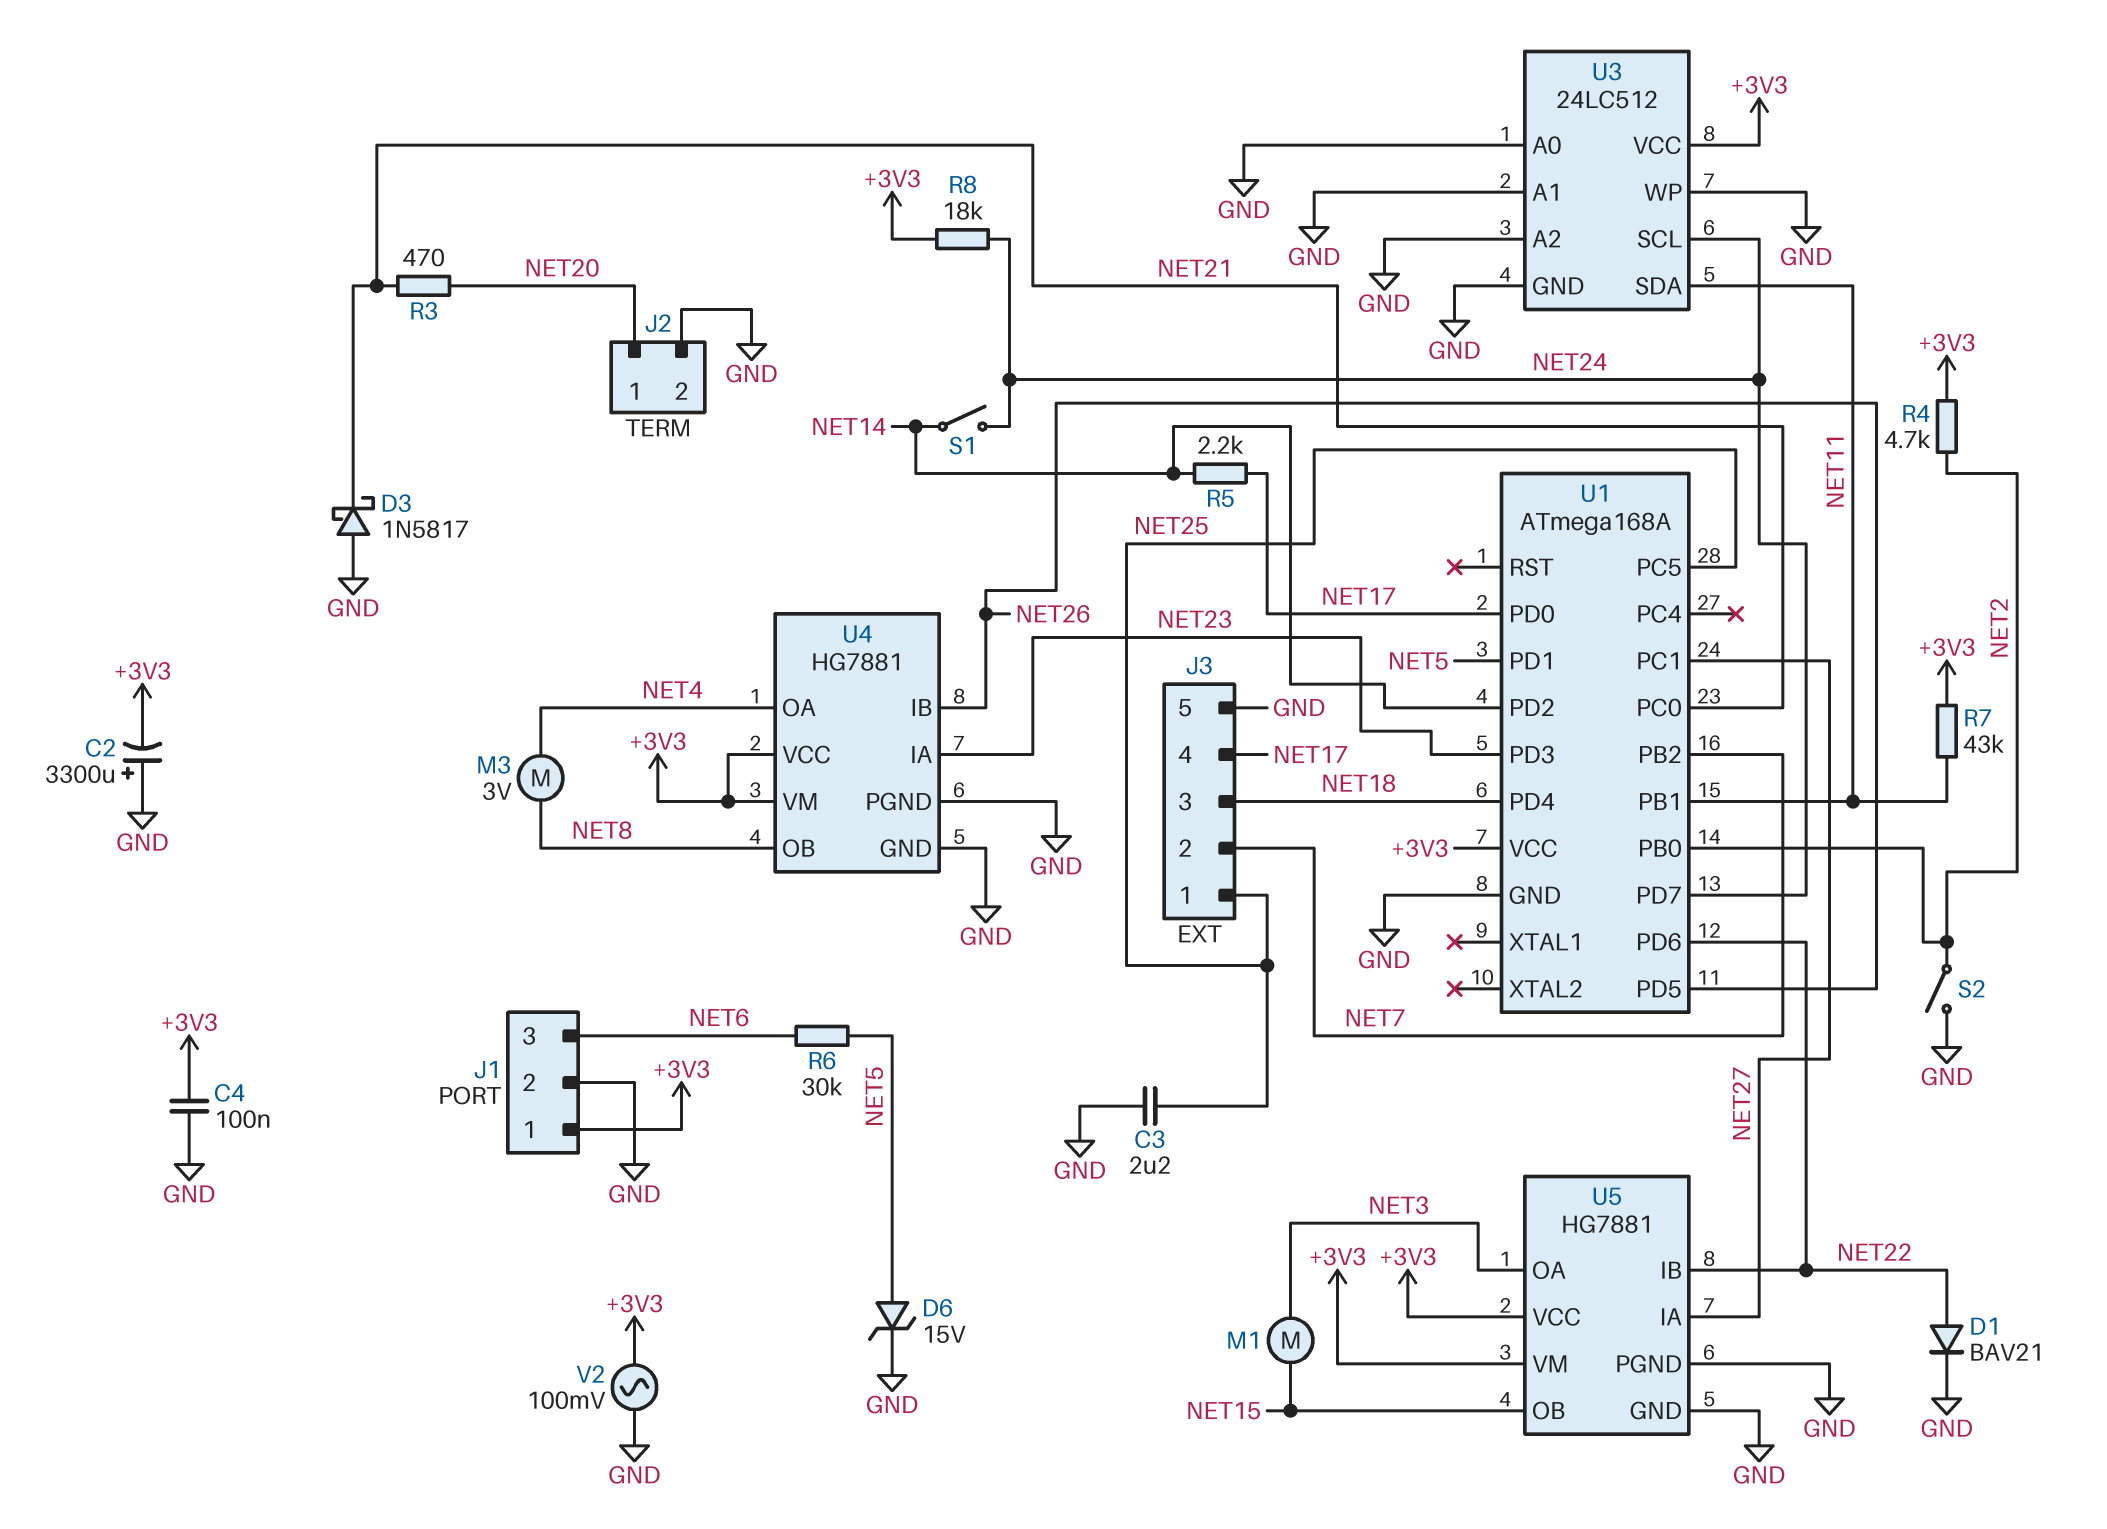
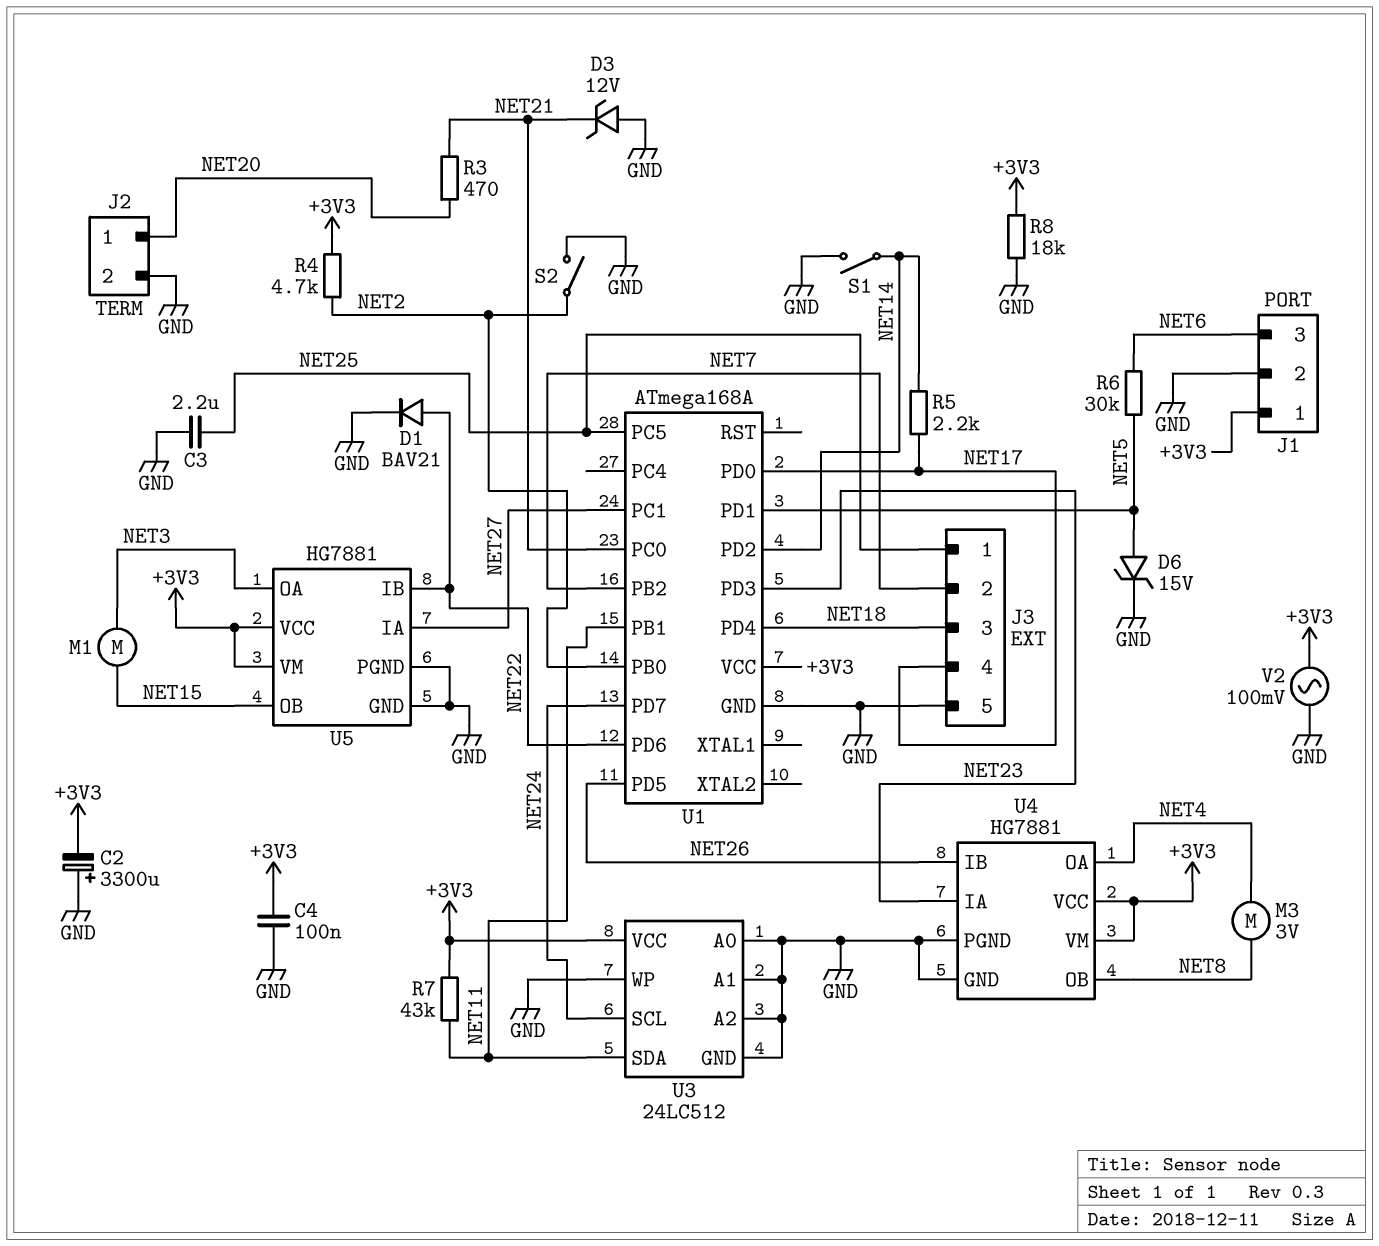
D3: schottky 1N5817 (A GND, K NET21) -> zener 12V (A GND, K NET21)
R8: 18k (+3V3, NET24) -> 18k (+3V3, GND)
S1: switch (NET14, NET24) -> switch (GND, NET14)

